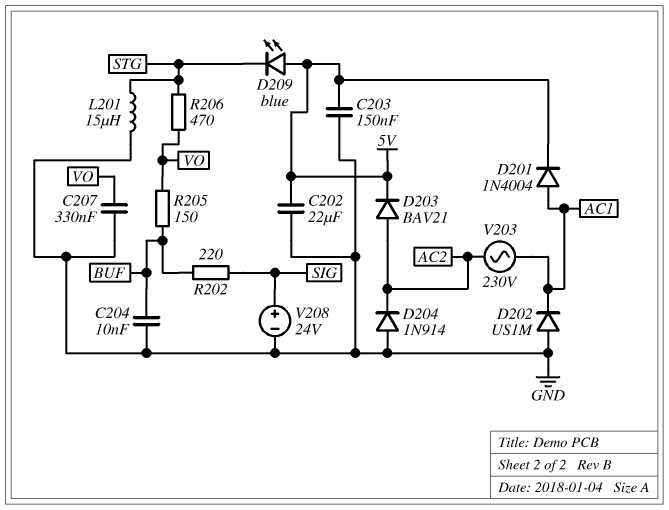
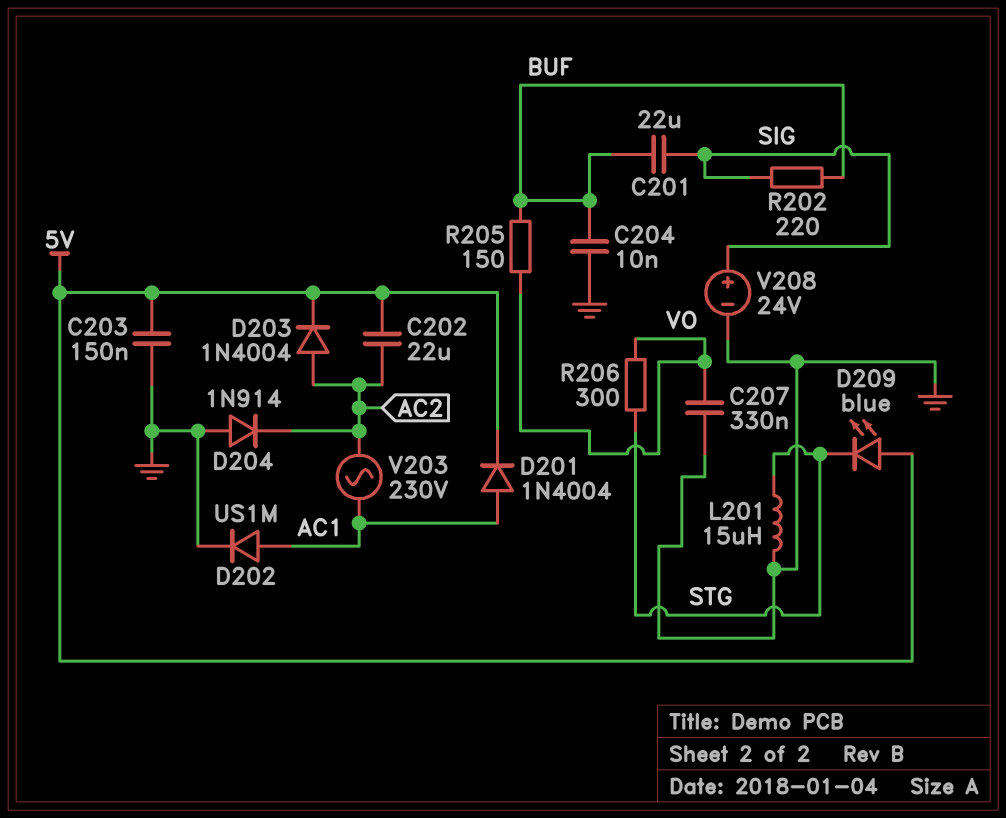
C201: none -> 22uF (BUF, SIG)
C202: 22uF (5V, GND) -> 22uF (5V, AC2)
D202: diode US1M (A GND, K AC1) -> diode US1M (A AC1, K GND)
D203: diode BAV21 (A AC2, K 5V) -> diode 1N4004 (A AC2, K 5V)
R206: 470 (STG, VO) -> 300 (STG, VO)

